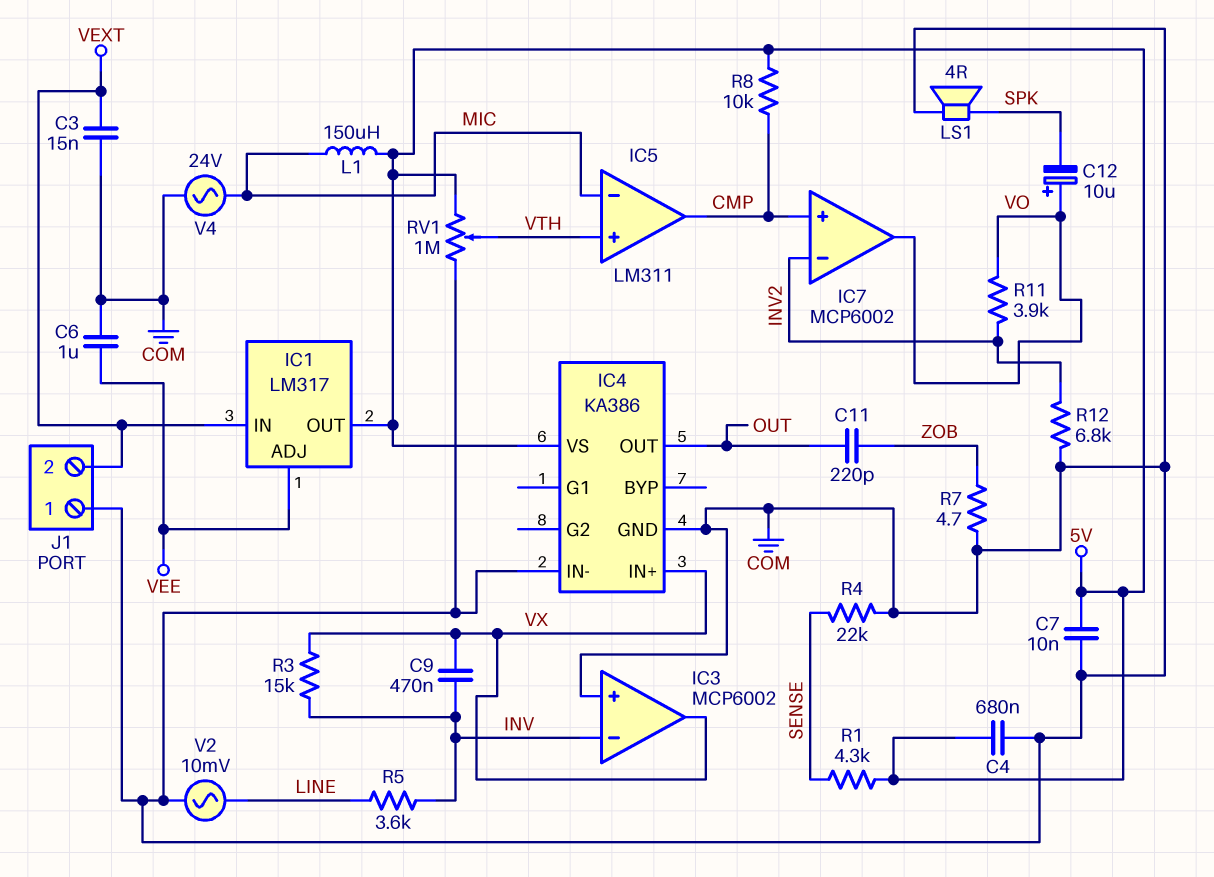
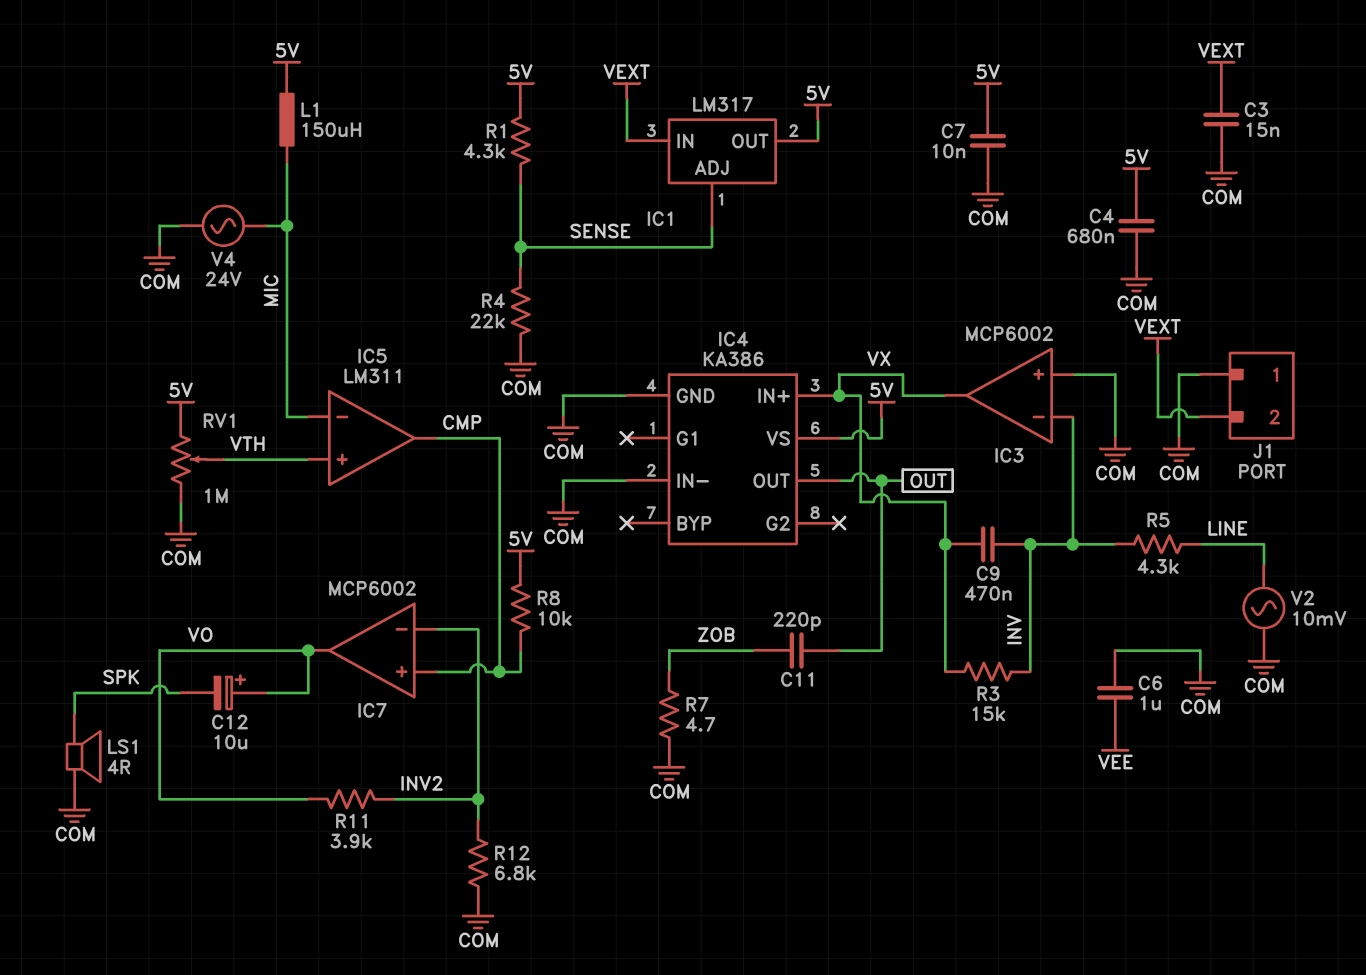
IC1 pin ADJ: VEE -> SENSE
R5: 3.6k (INV, LINE) -> 4.3k (INV, LINE)

